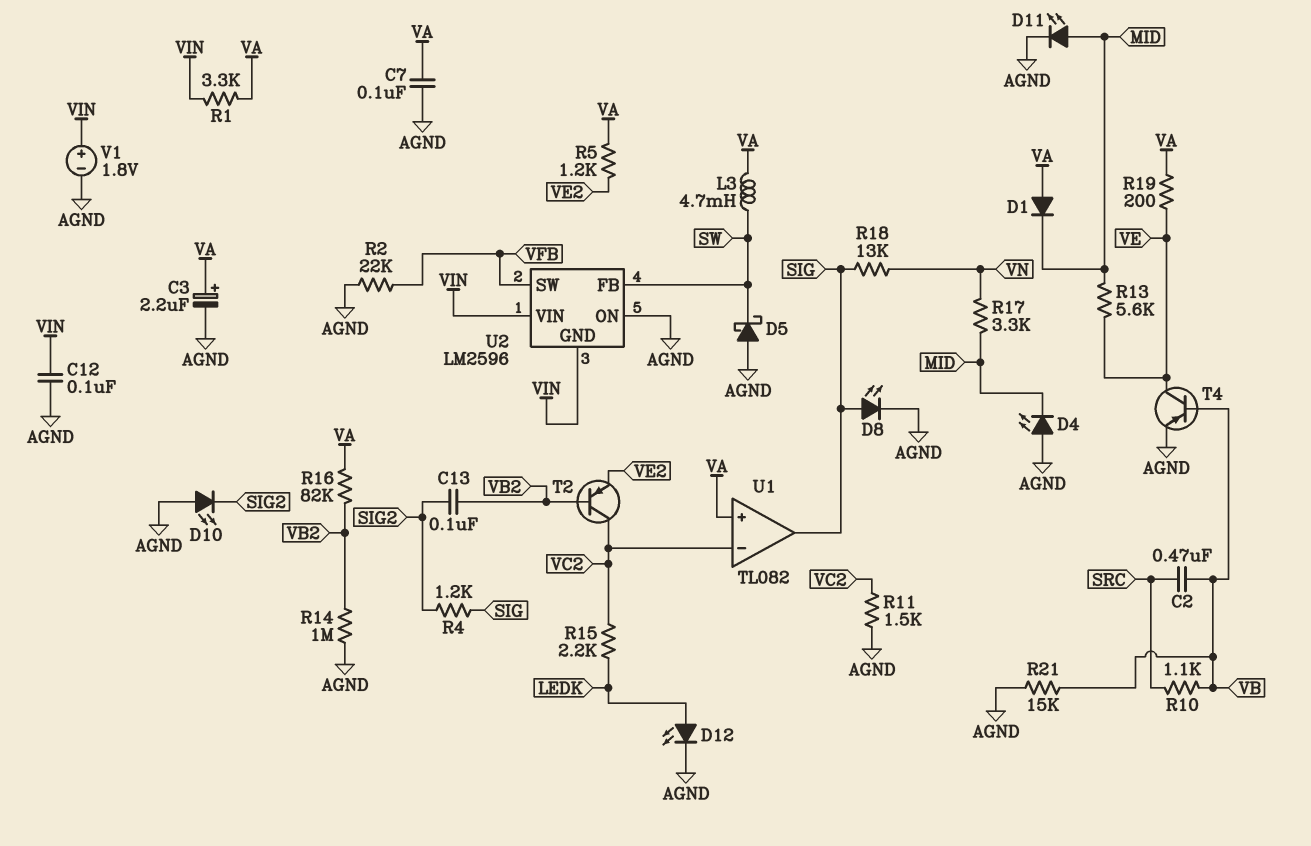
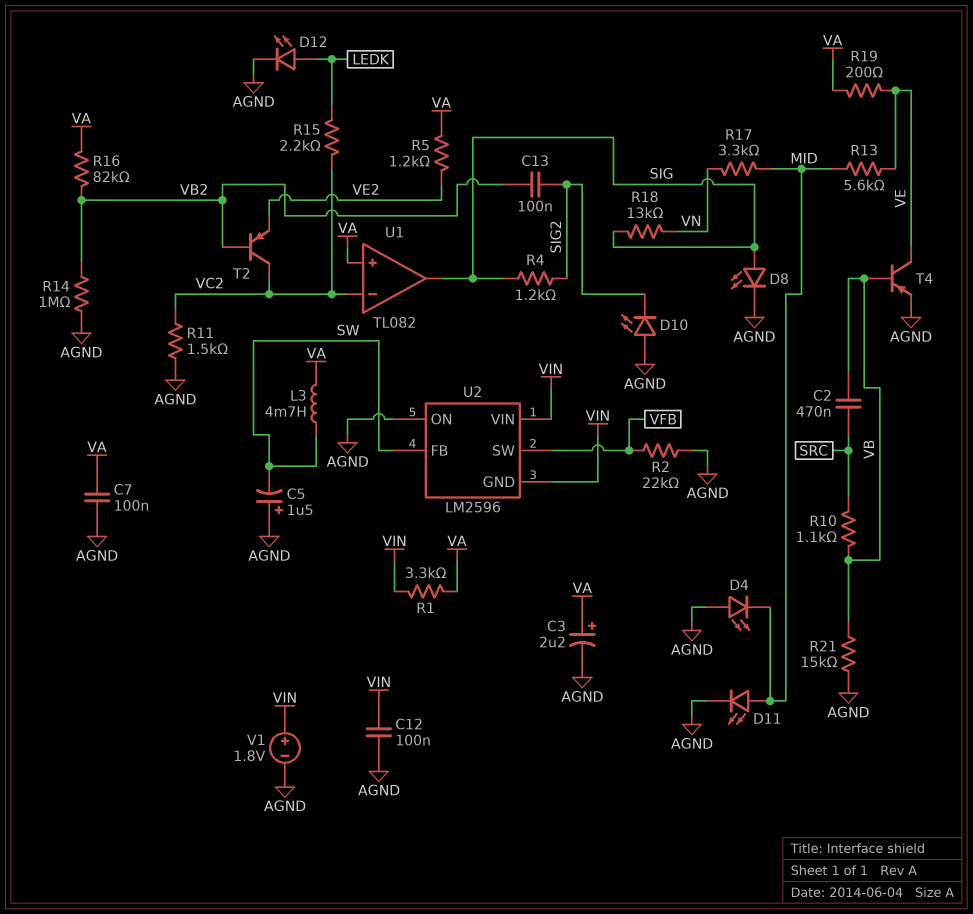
C5: none -> 1.5uF (plus AGND, minus SW)
D1: diode (A VA, K MID) -> none
D5: schottky (A AGND, K SW) -> none

